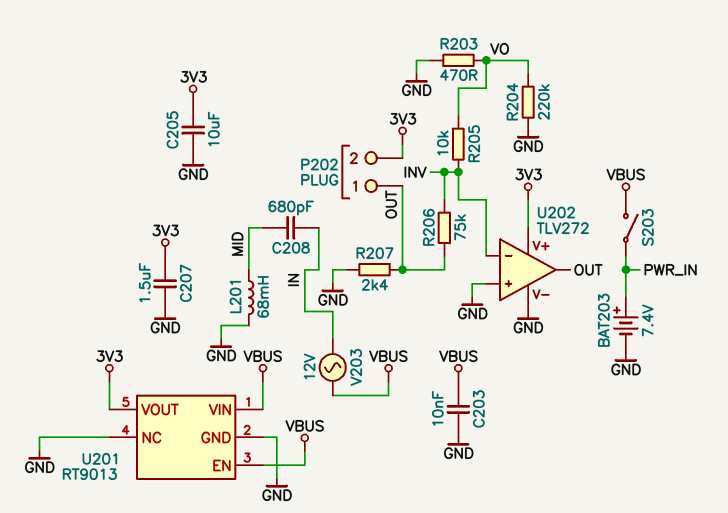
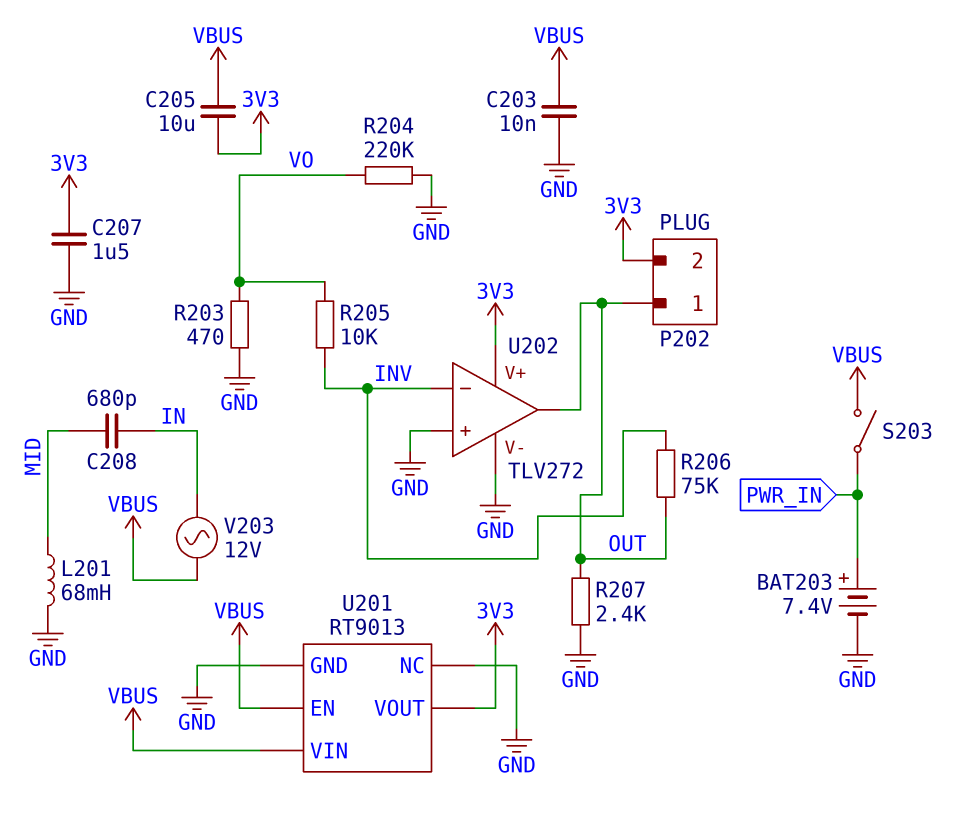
C205: 10uF (3V3, GND) -> 10uF (3V3, VBUS)

